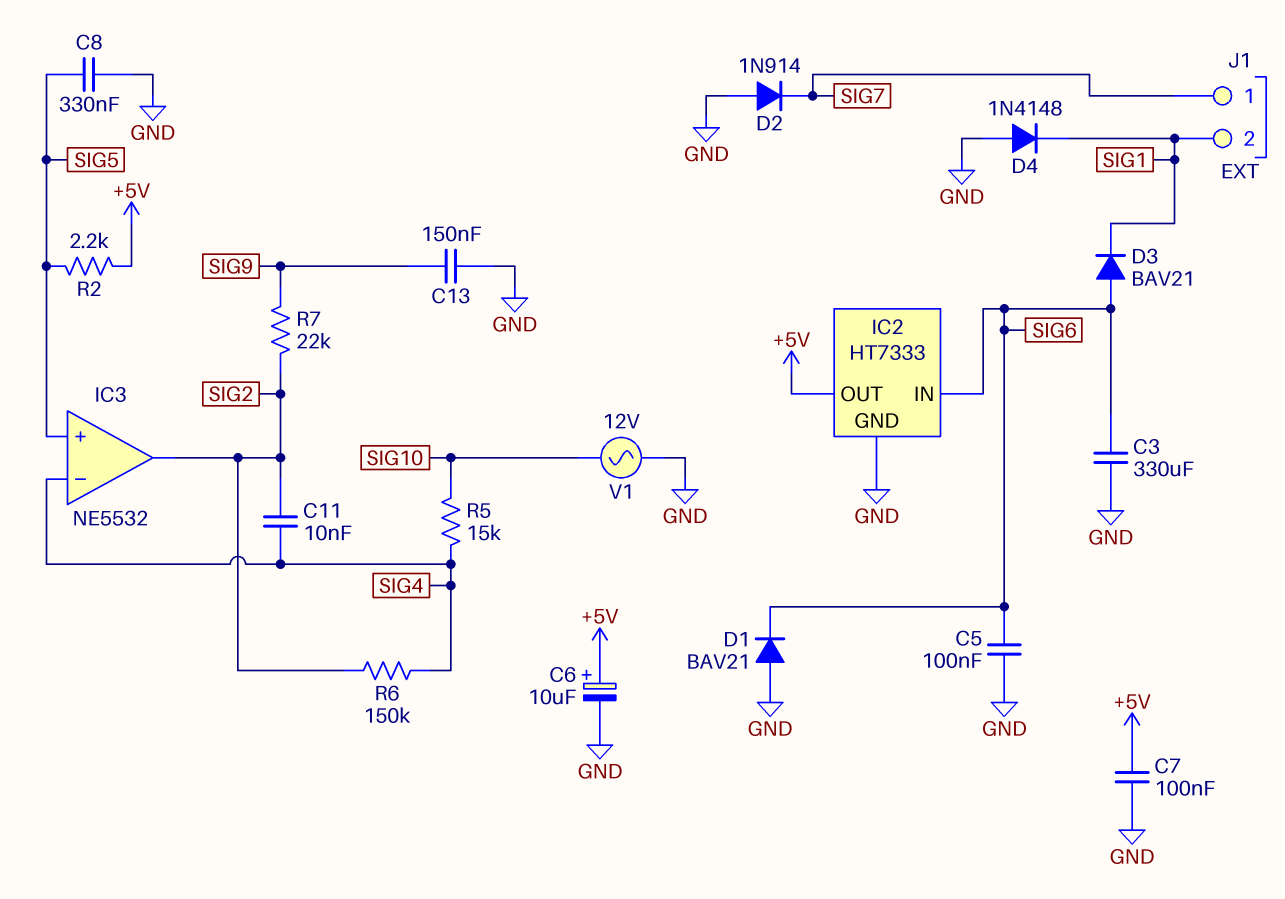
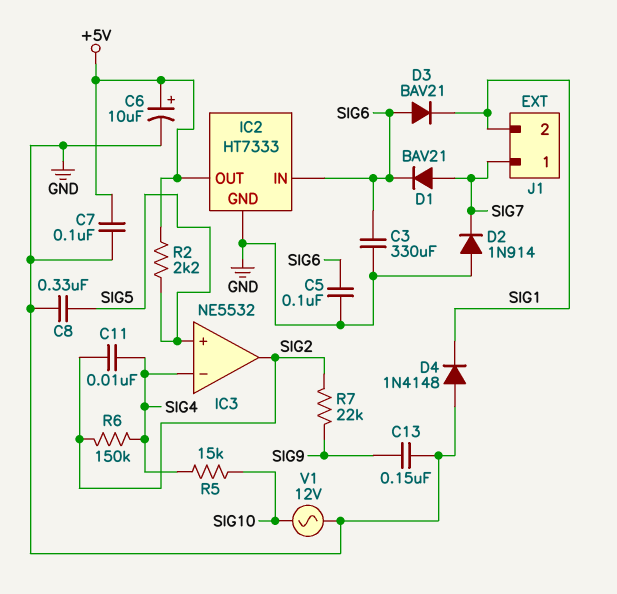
D1: diode BAV21 (A GND, K SIG6) -> diode BAV21 (A SIG7, K SIG6)

